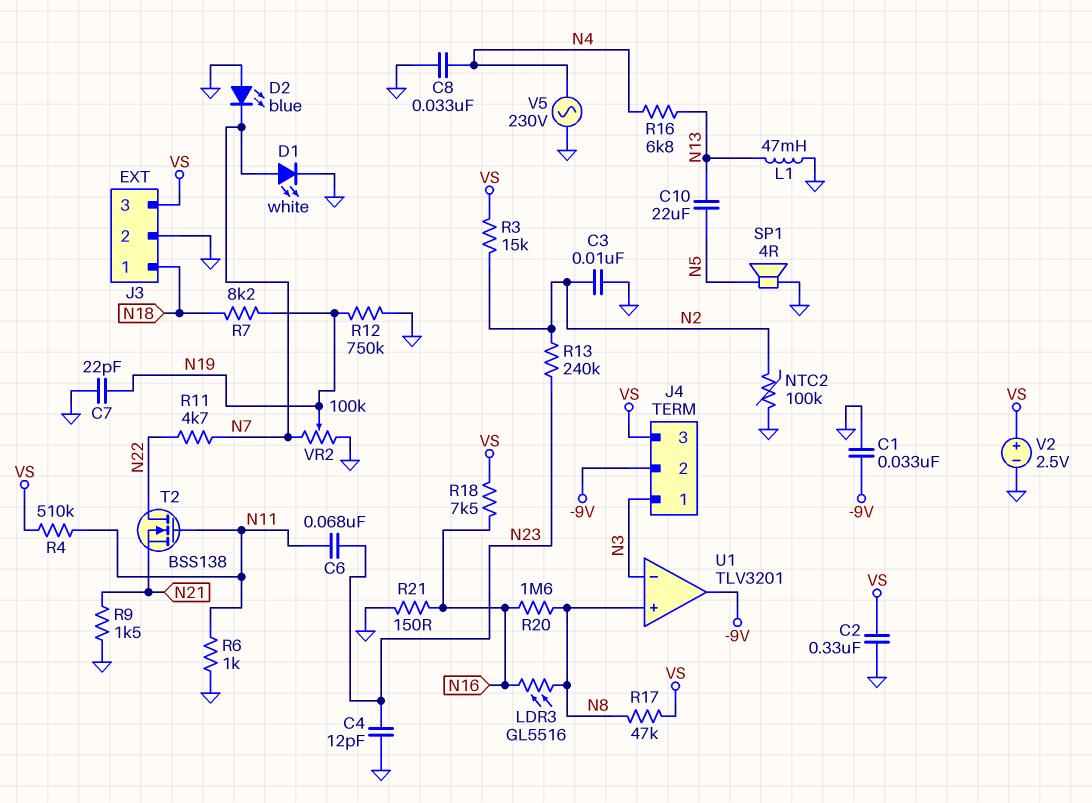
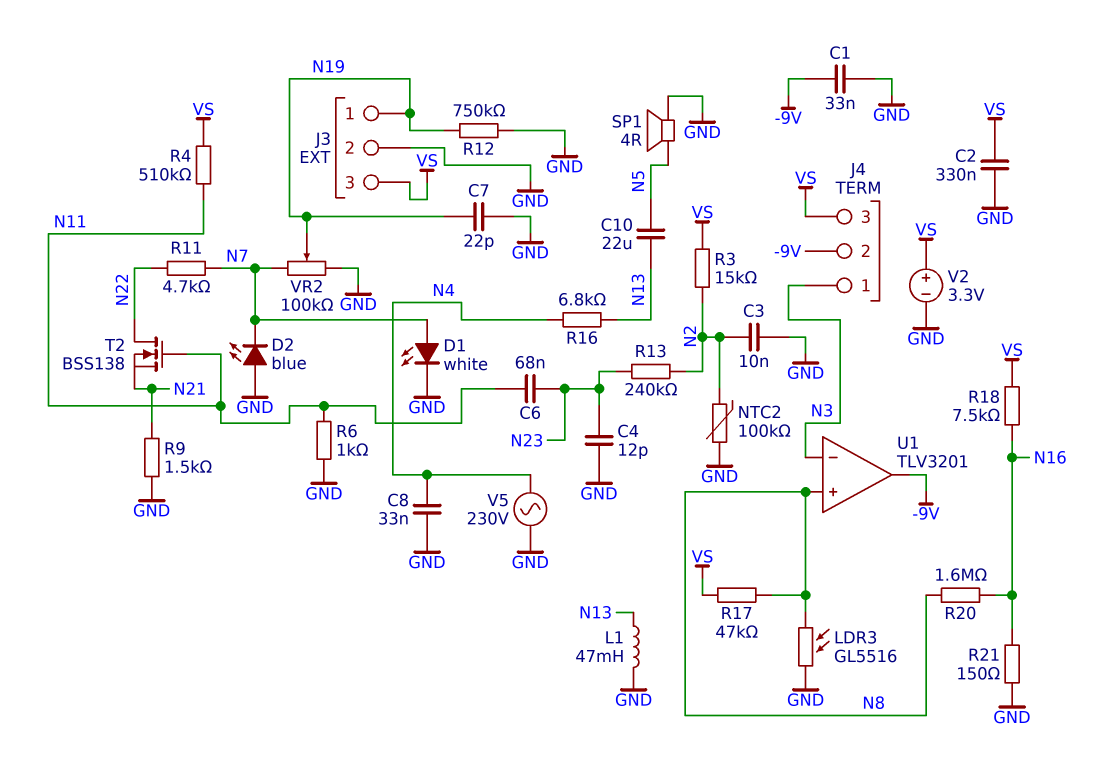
J3 pin 1: N18 -> N19
LDR3: GL5516 (N8, N16) -> GL5516 (GND, N8)
R7: 8.2k (N18, N19) -> none
V2: 2.5V (plus VS, minus GND) -> 3.3V (plus VS, minus GND)

